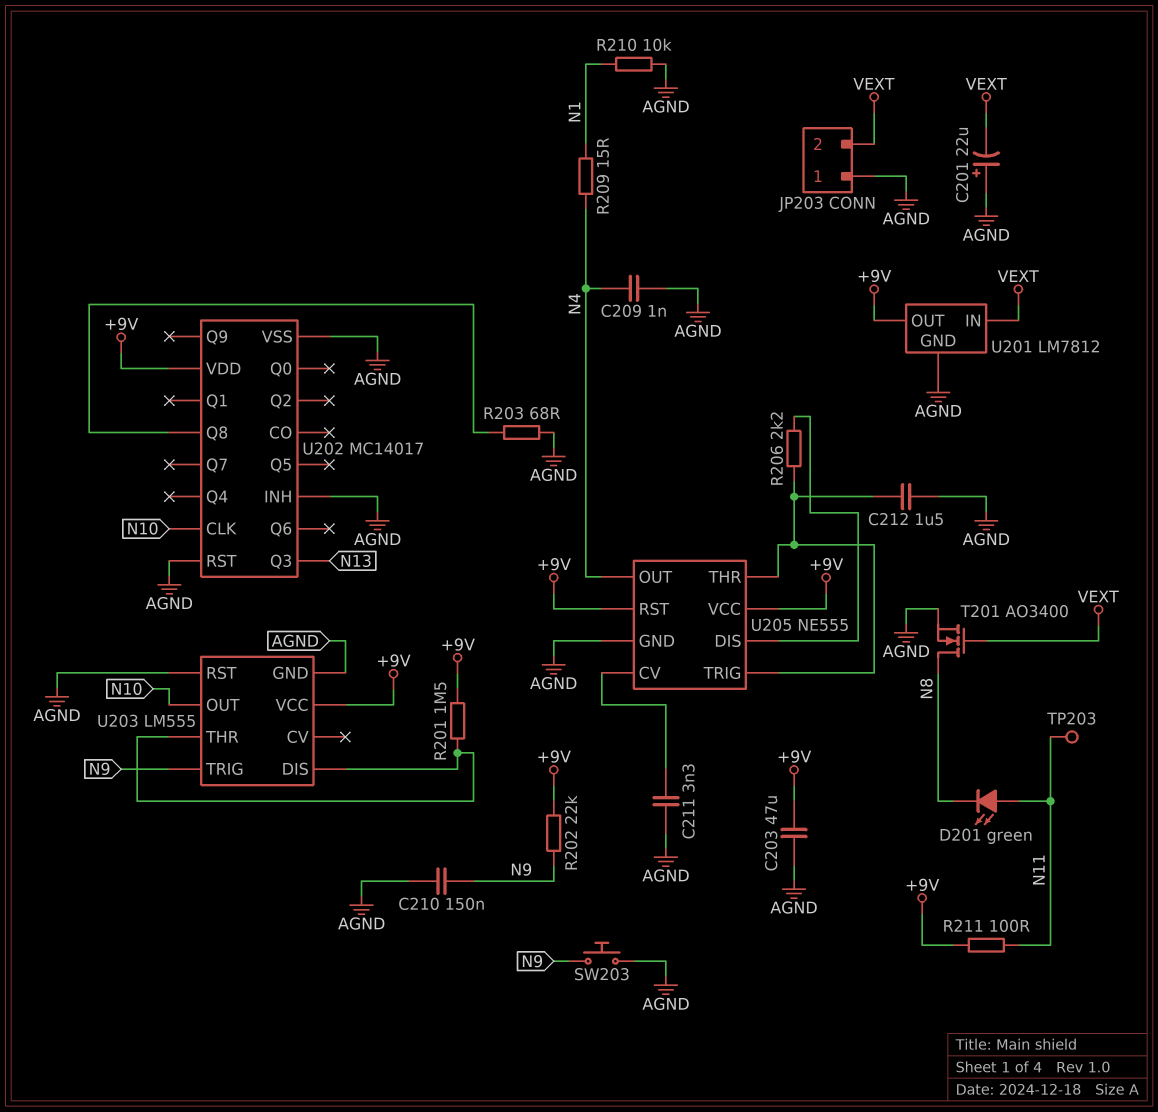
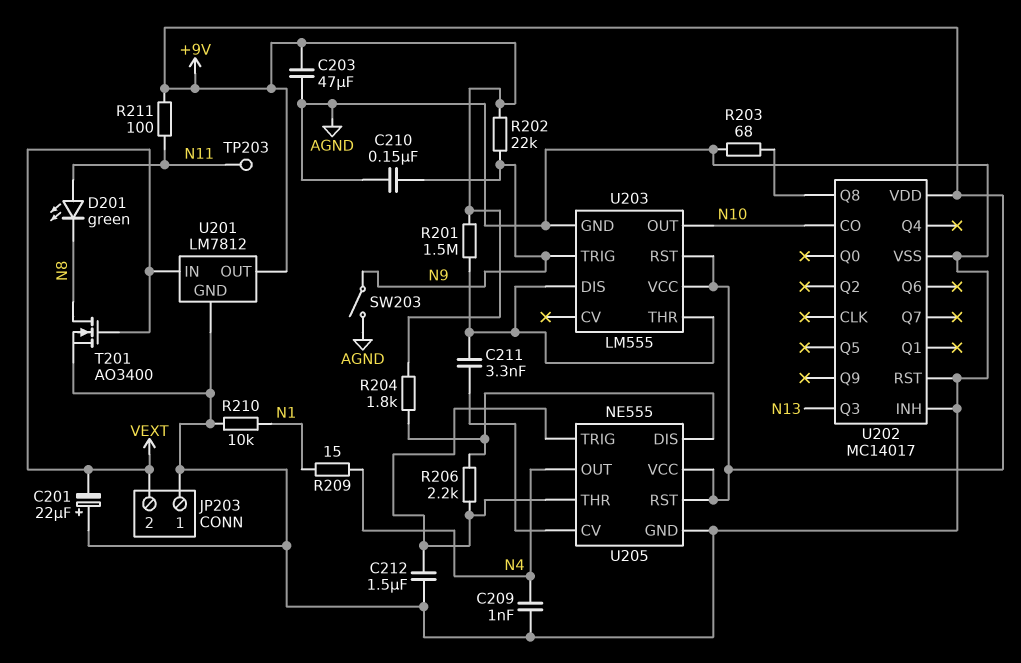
C211: 3.3nF (AGND, U205/CV) -> 3.3nF (U203/DIS, U205/CV)
R204: none -> 1.8k (+9V, U205/DIS)
SW203: button (AGND, N9) -> switch (AGND, N9)
U202 pin CLK: N10 -> none
U202 pin CO: none -> N10
U203 pin RST: AGND -> +9V

